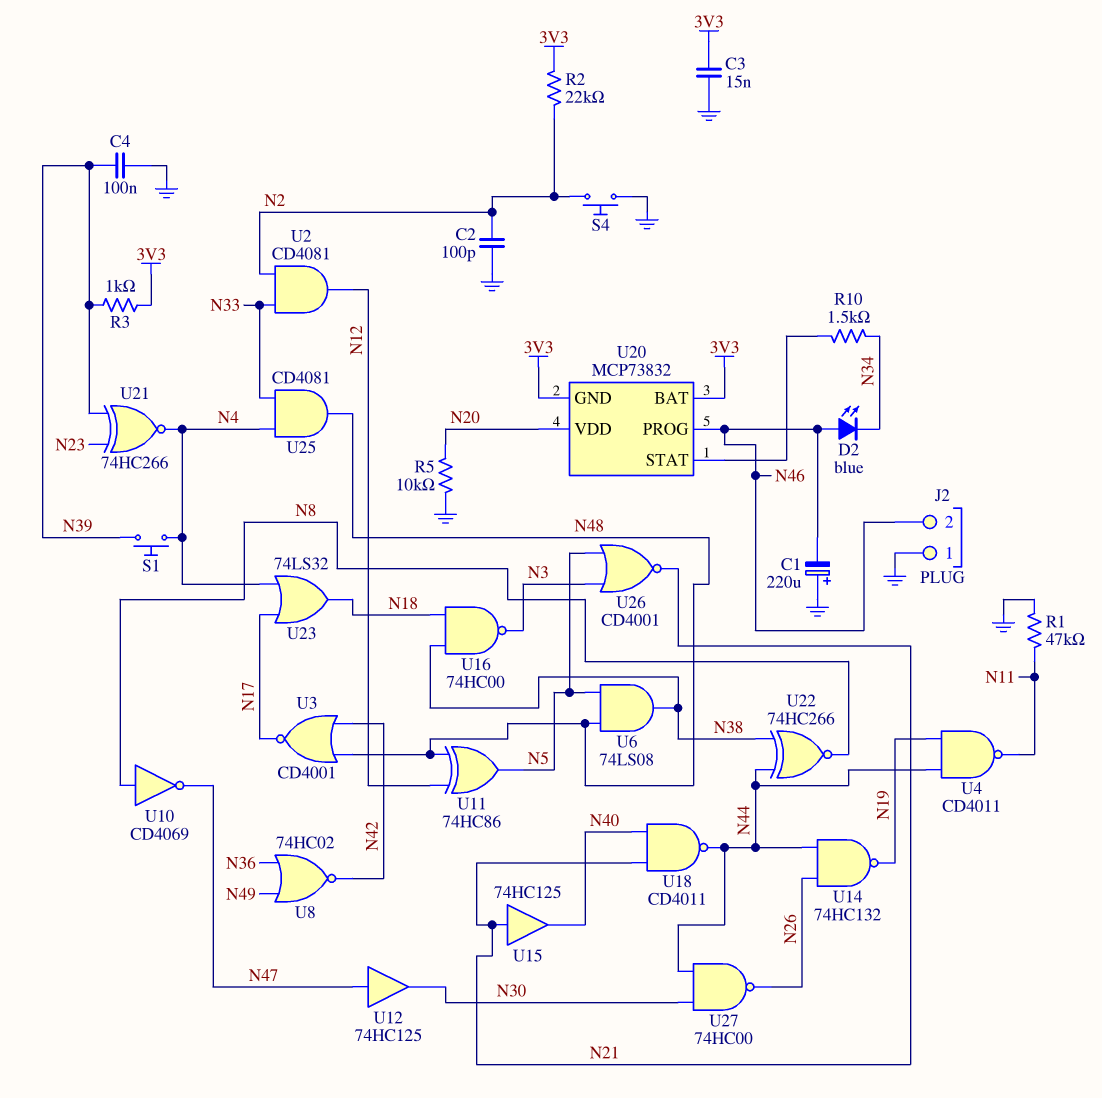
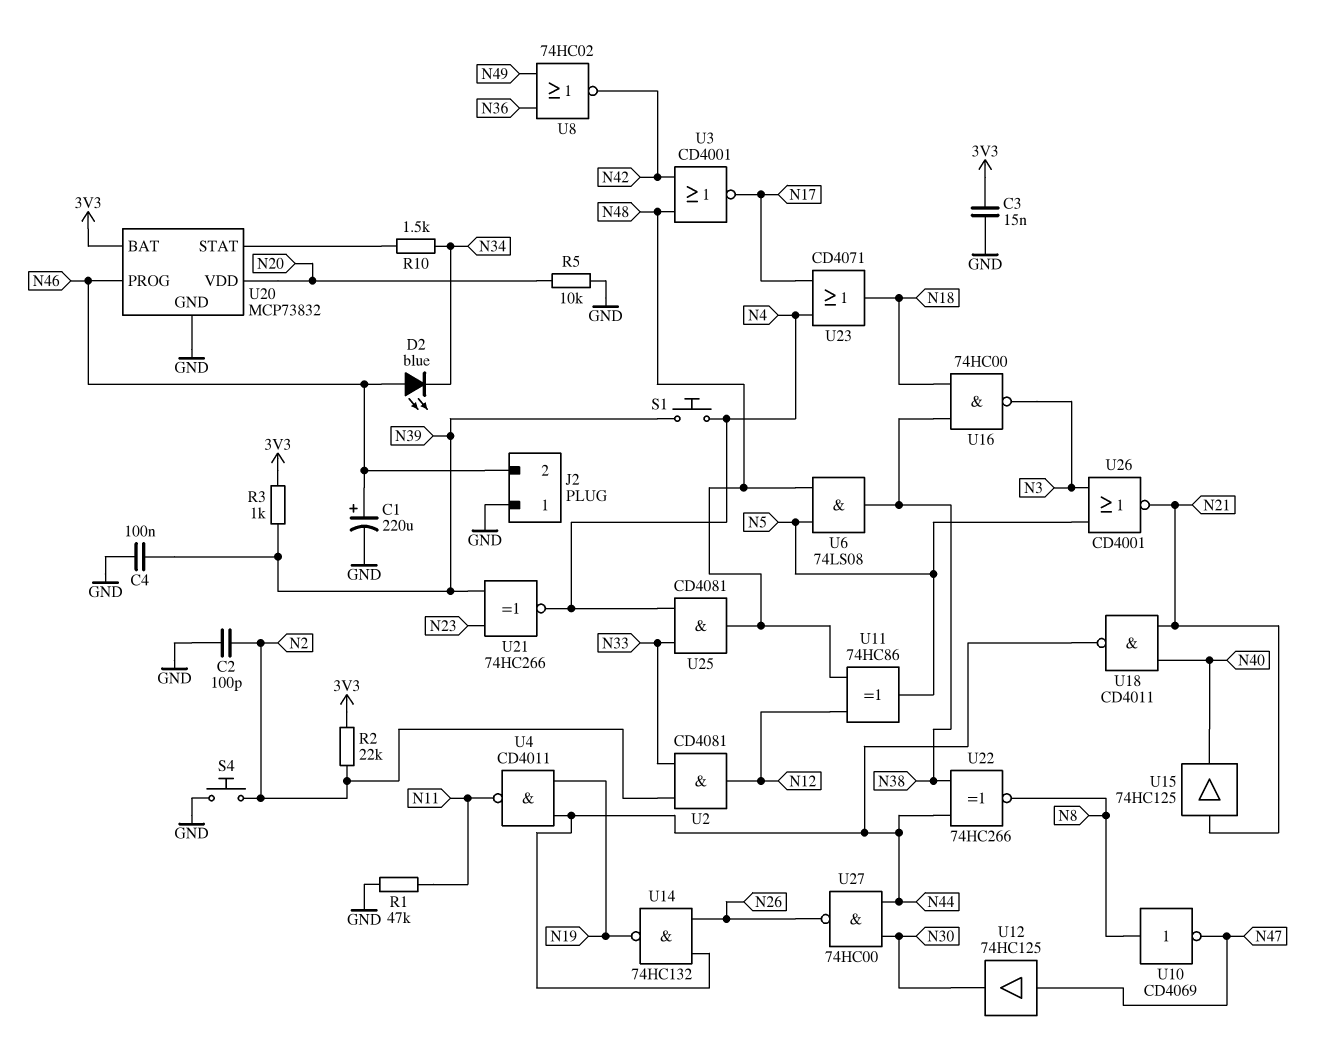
C1: 220uF (plus GND, minus N46) -> 220uF (plus N46, minus GND)
U20 pin GND: 3V3 -> GND
U23: OR 74LS32 (in N4, in N17, out N18) -> OR CD4071 (in N4, in N17, out N18)

